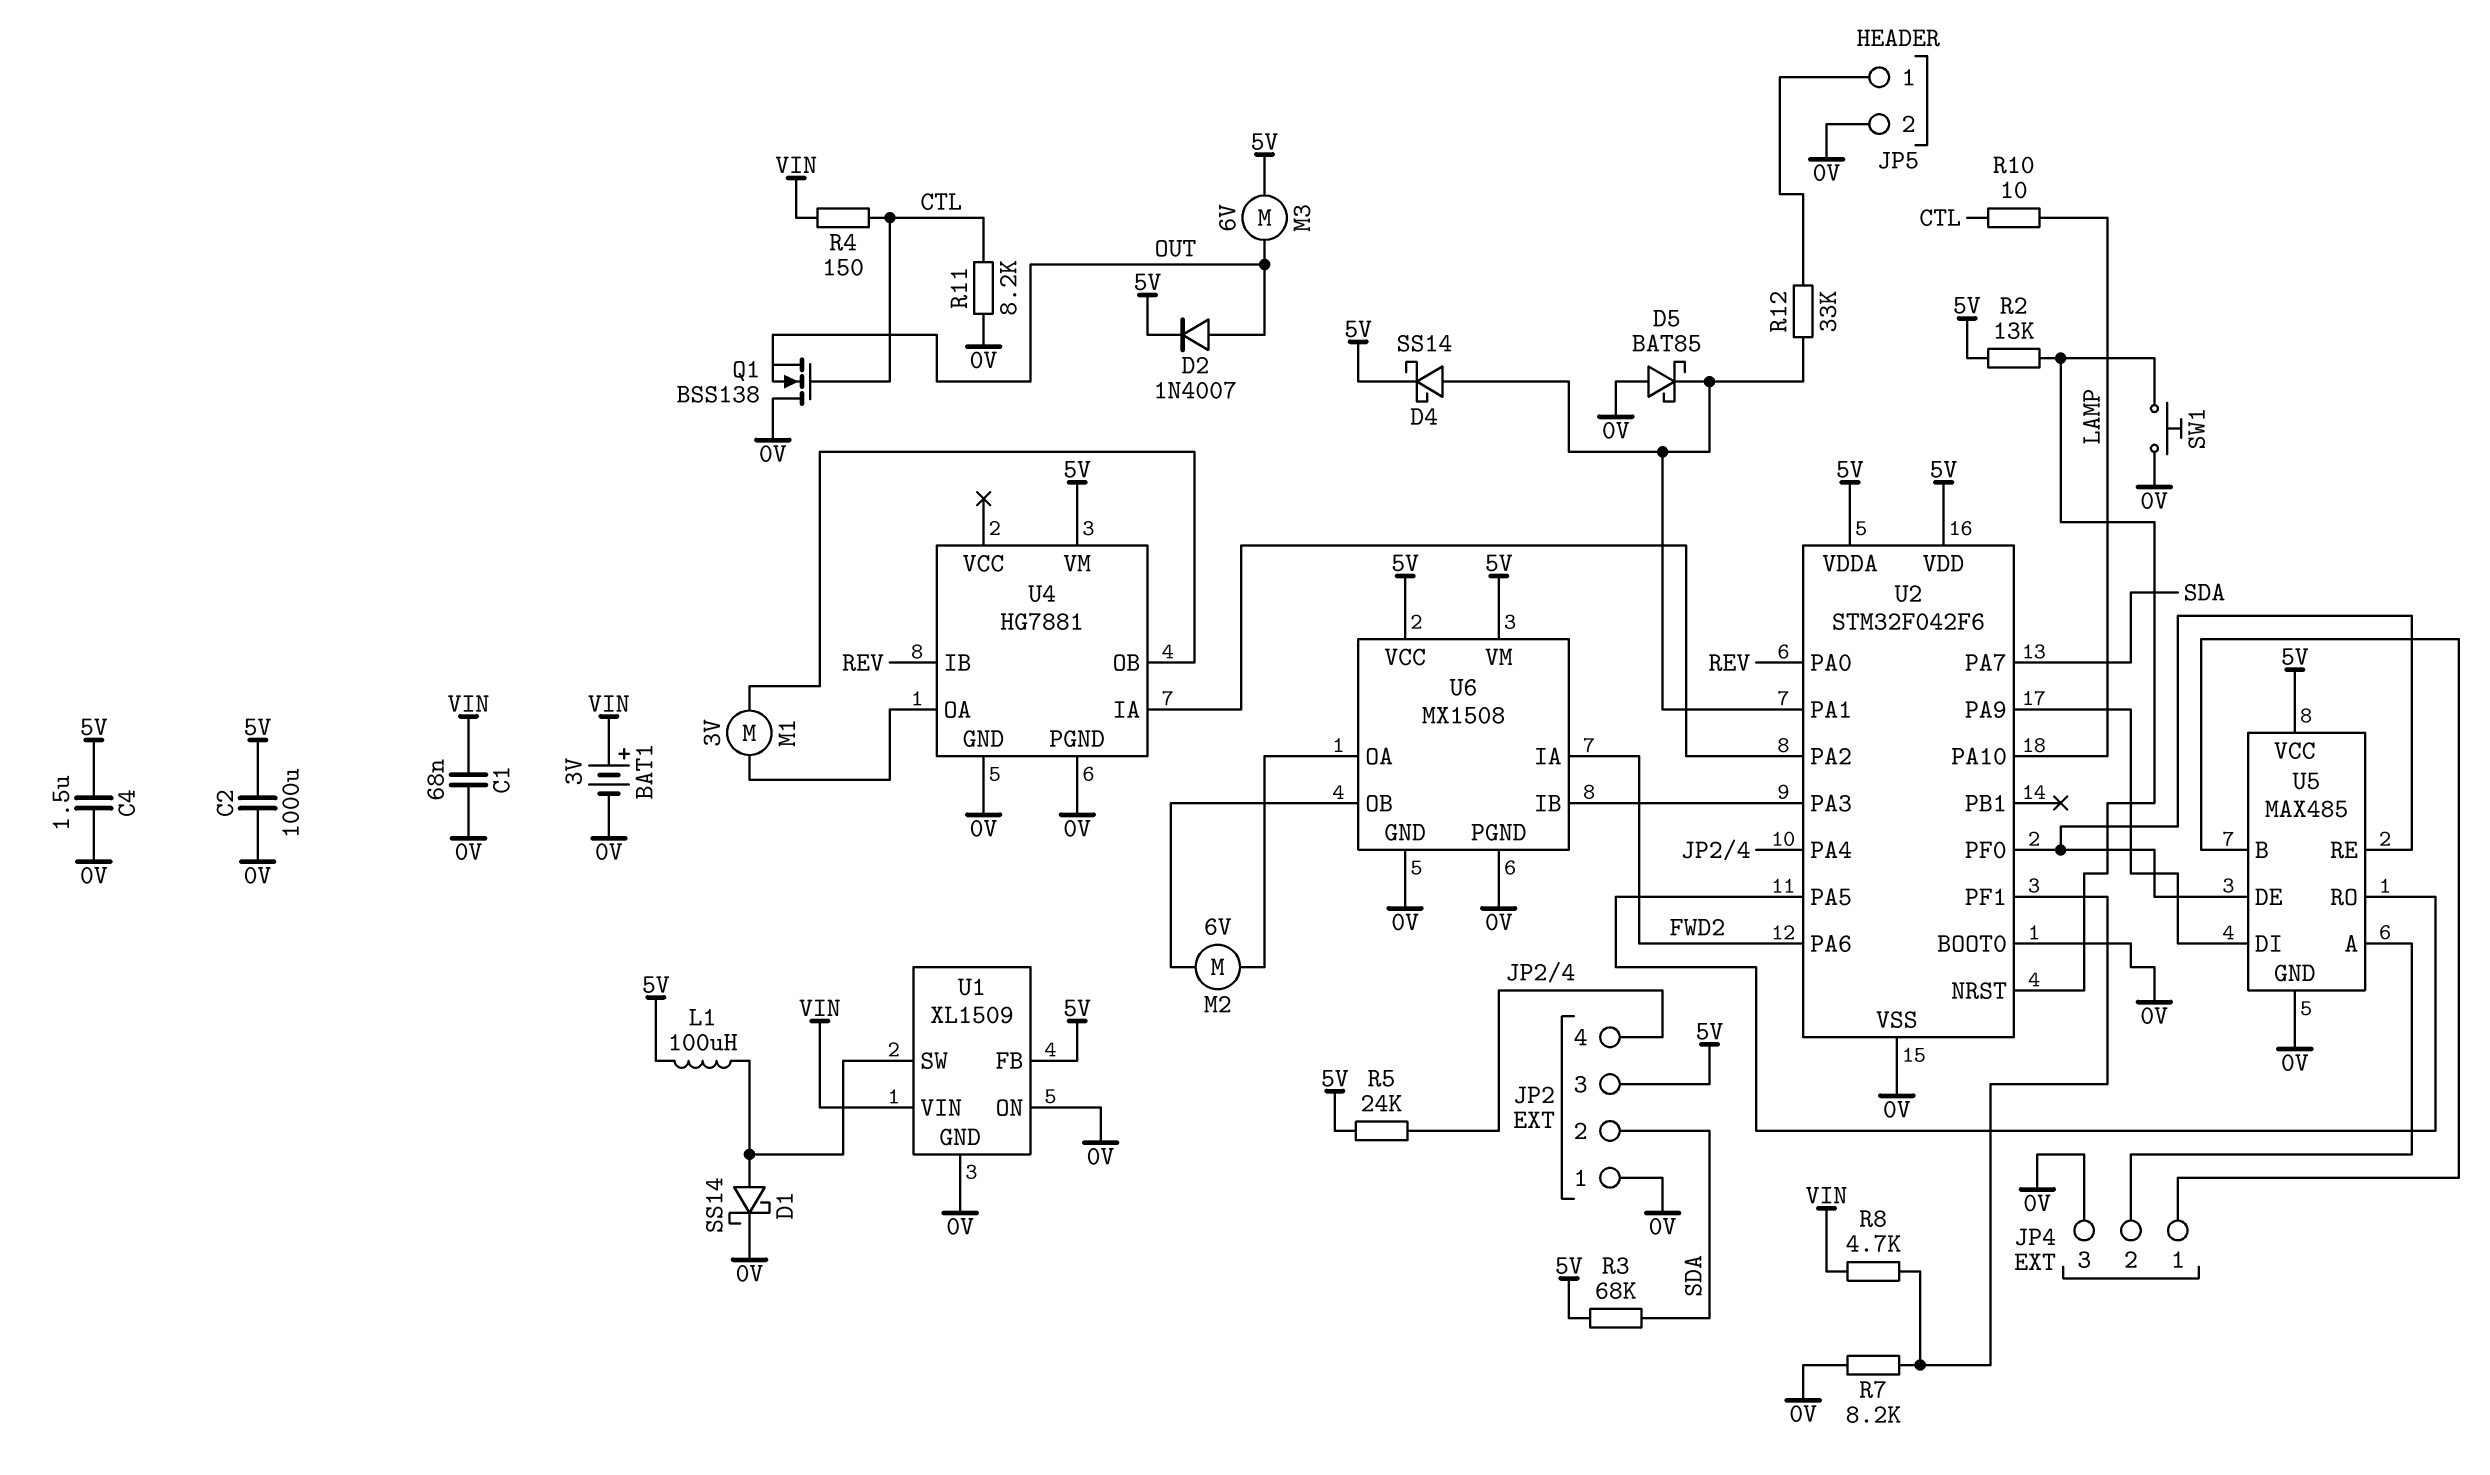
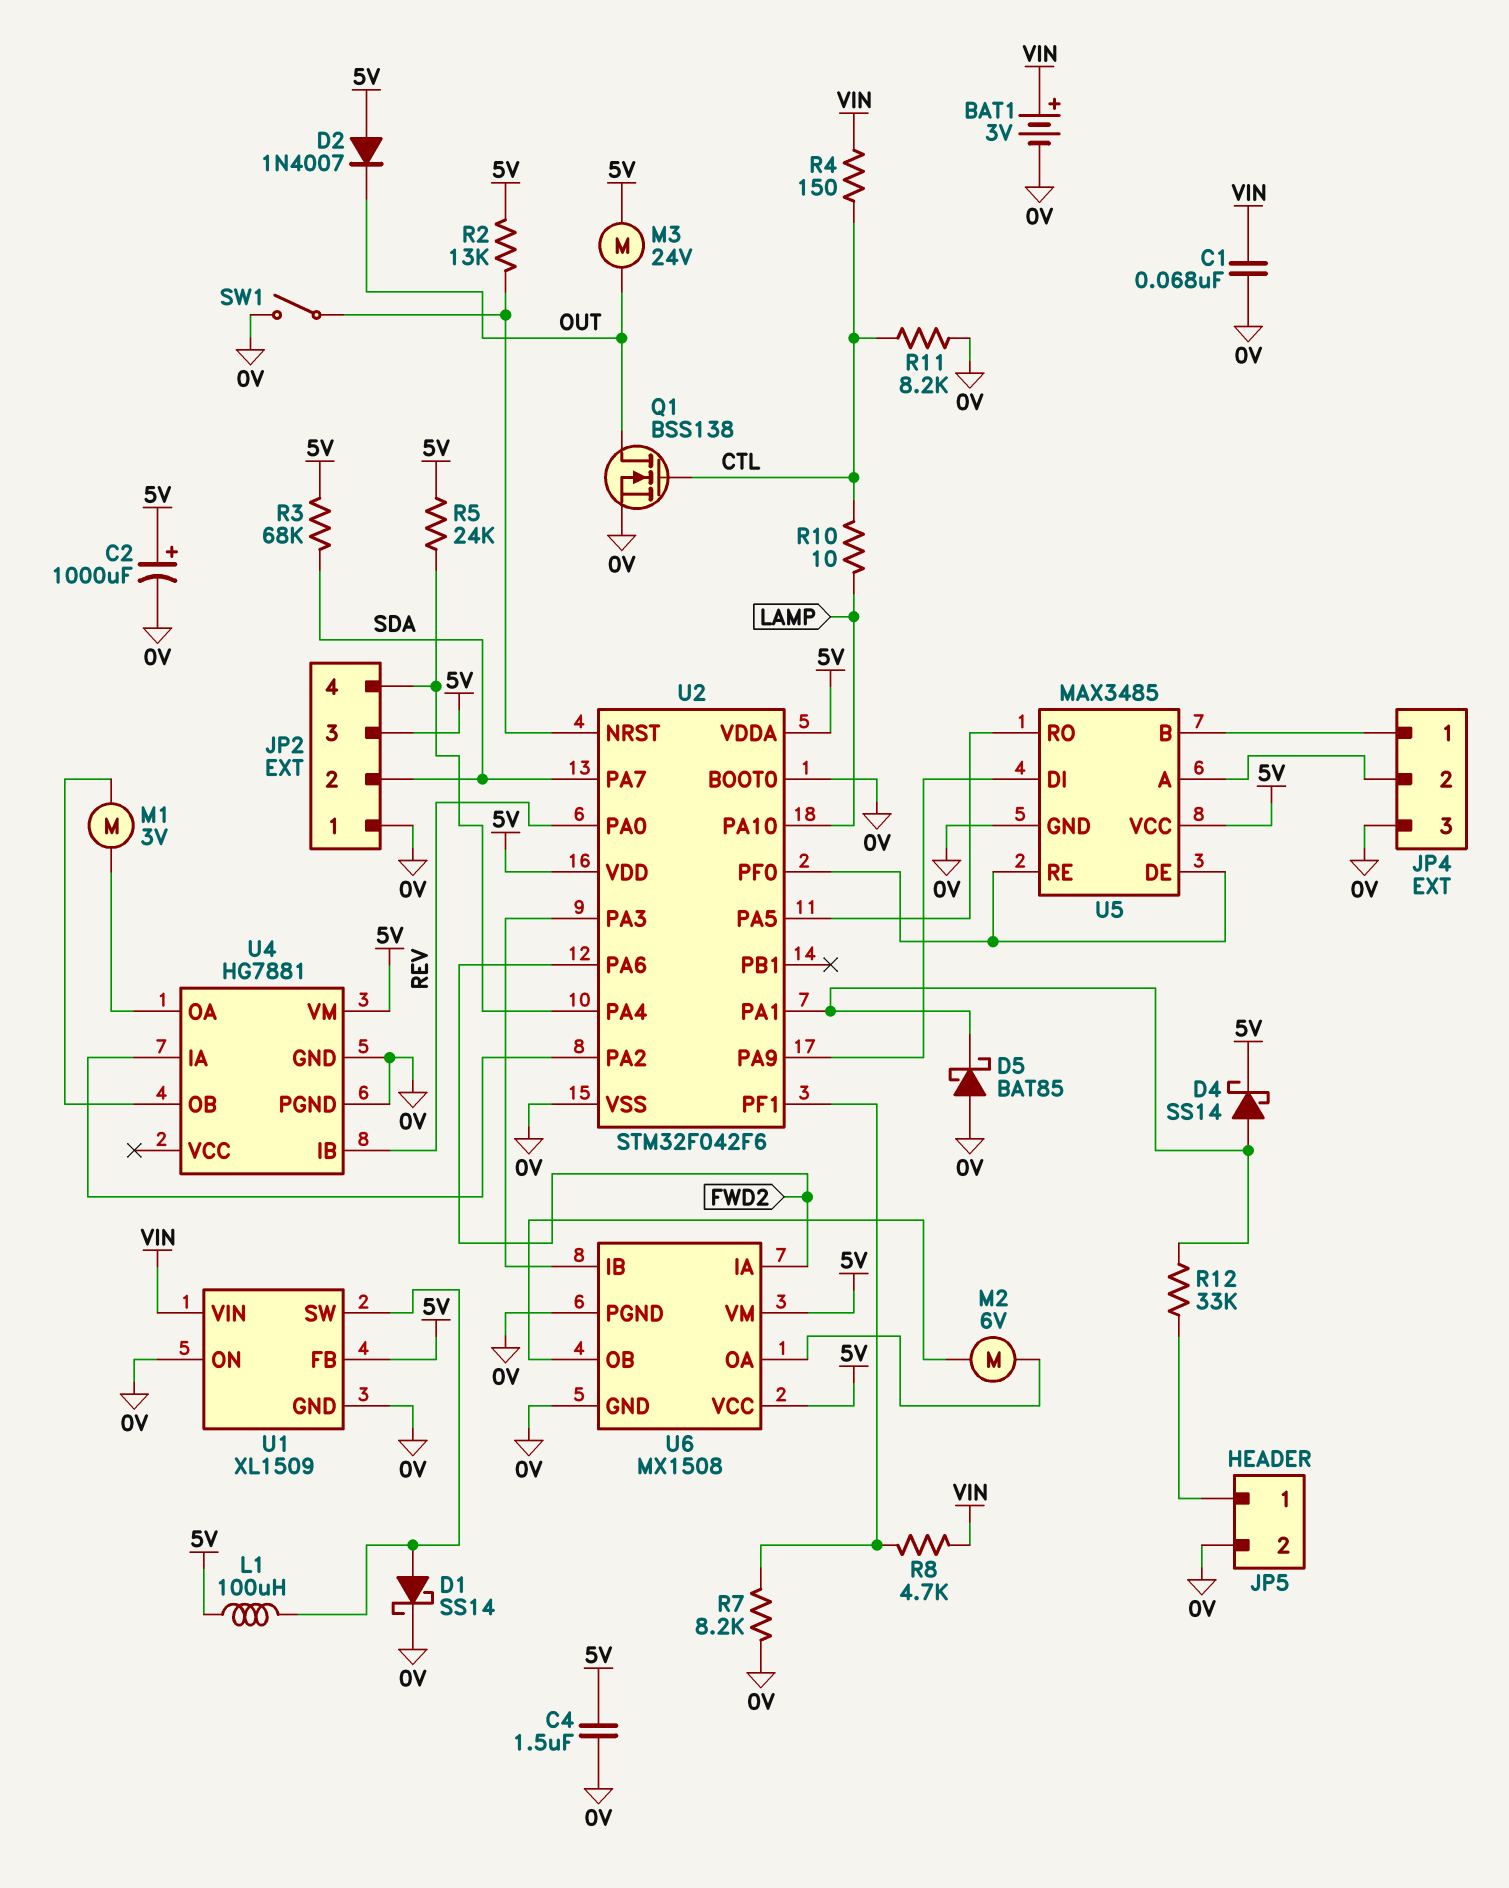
C2: 1000uF (0V, 5V) -> 1000uF (plus 5V, minus 0V)
D2: diode 1N4007 (A OUT, K 5V) -> diode 1N4007 (A 5V, K OUT)
M3: motor 6V (5V, OUT) -> motor 24V (5V, OUT)
Q1: NMOS BSS138 (G CTL, D 0V, S OUT) -> NMOS BSS138 (G CTL, D OUT, S 0V)
SW1: button (0V, U2/NRST) -> switch (0V, U2/NRST)
U5: MAX485 -> MAX3485

